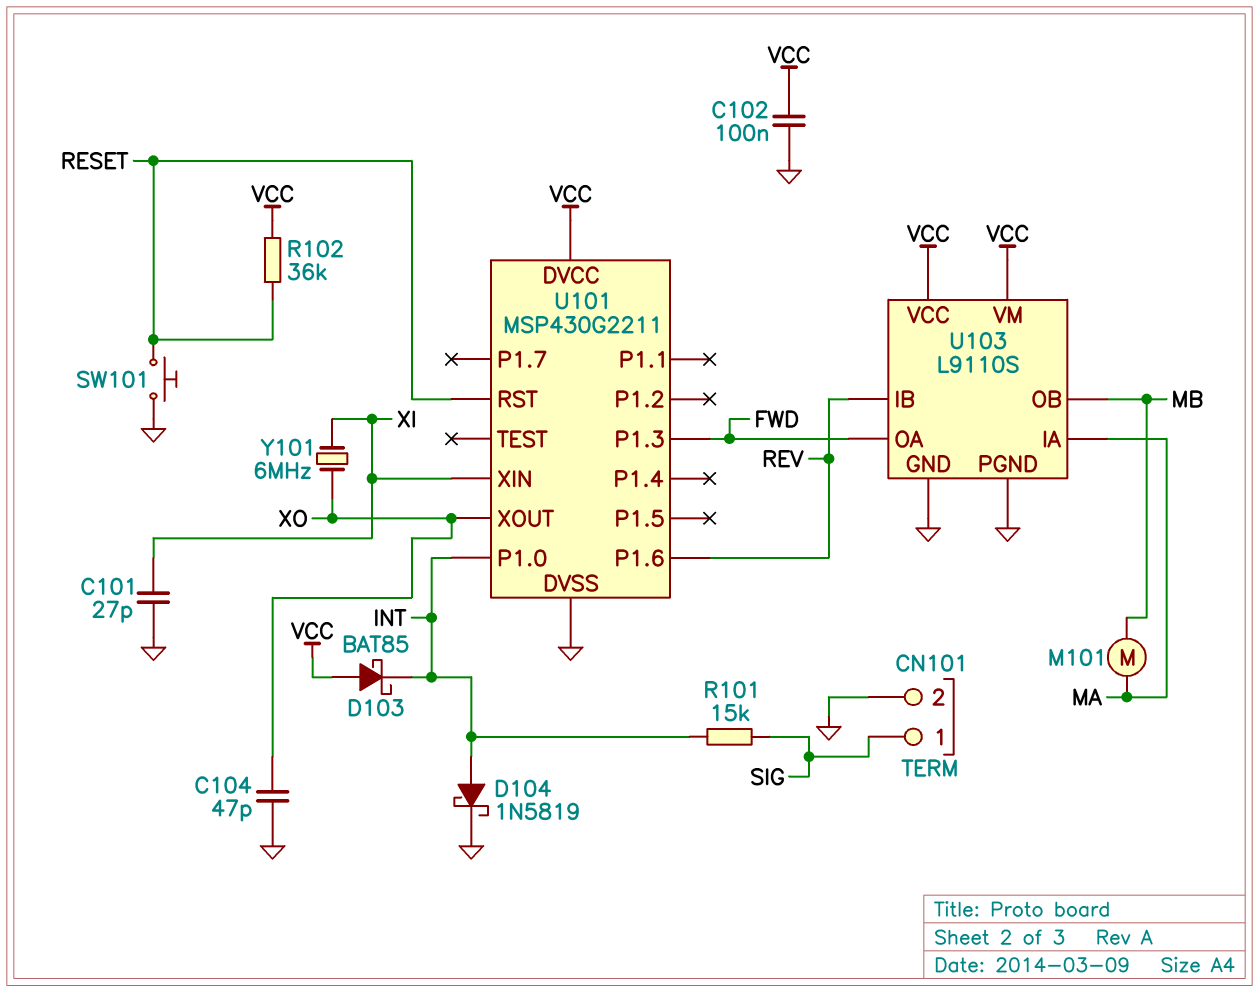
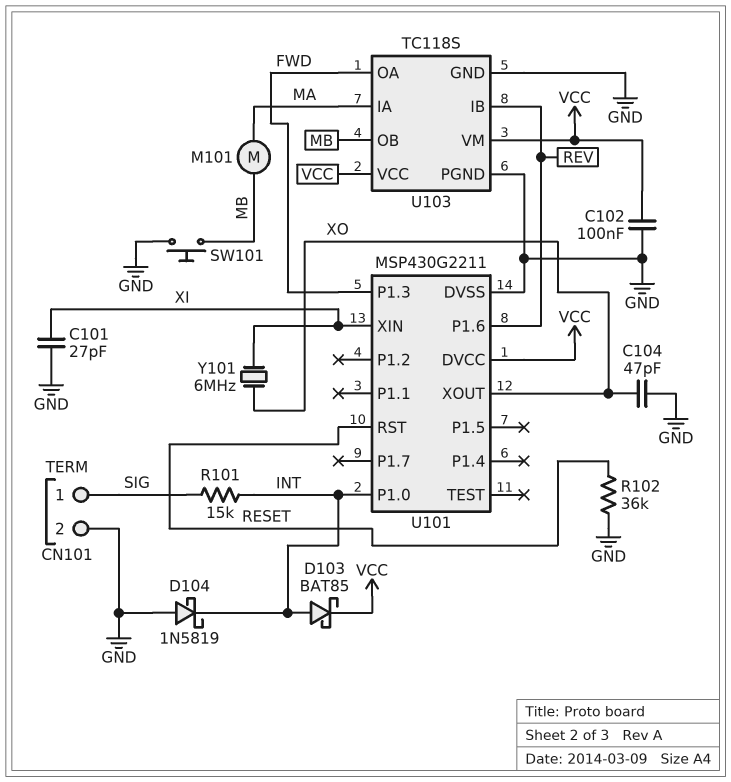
D103: schottky BAT85 (A VCC, K INT) -> schottky BAT85 (A INT, K VCC)
D104: schottky 1N5819 (A INT, K GND) -> schottky 1N5819 (A GND, K INT)
R102: 36k (RESET, VCC) -> 36k (GND, RESET)
SW101: button (GND, RESET) -> button (GND, MB)
U103: L9110S -> TC118S

